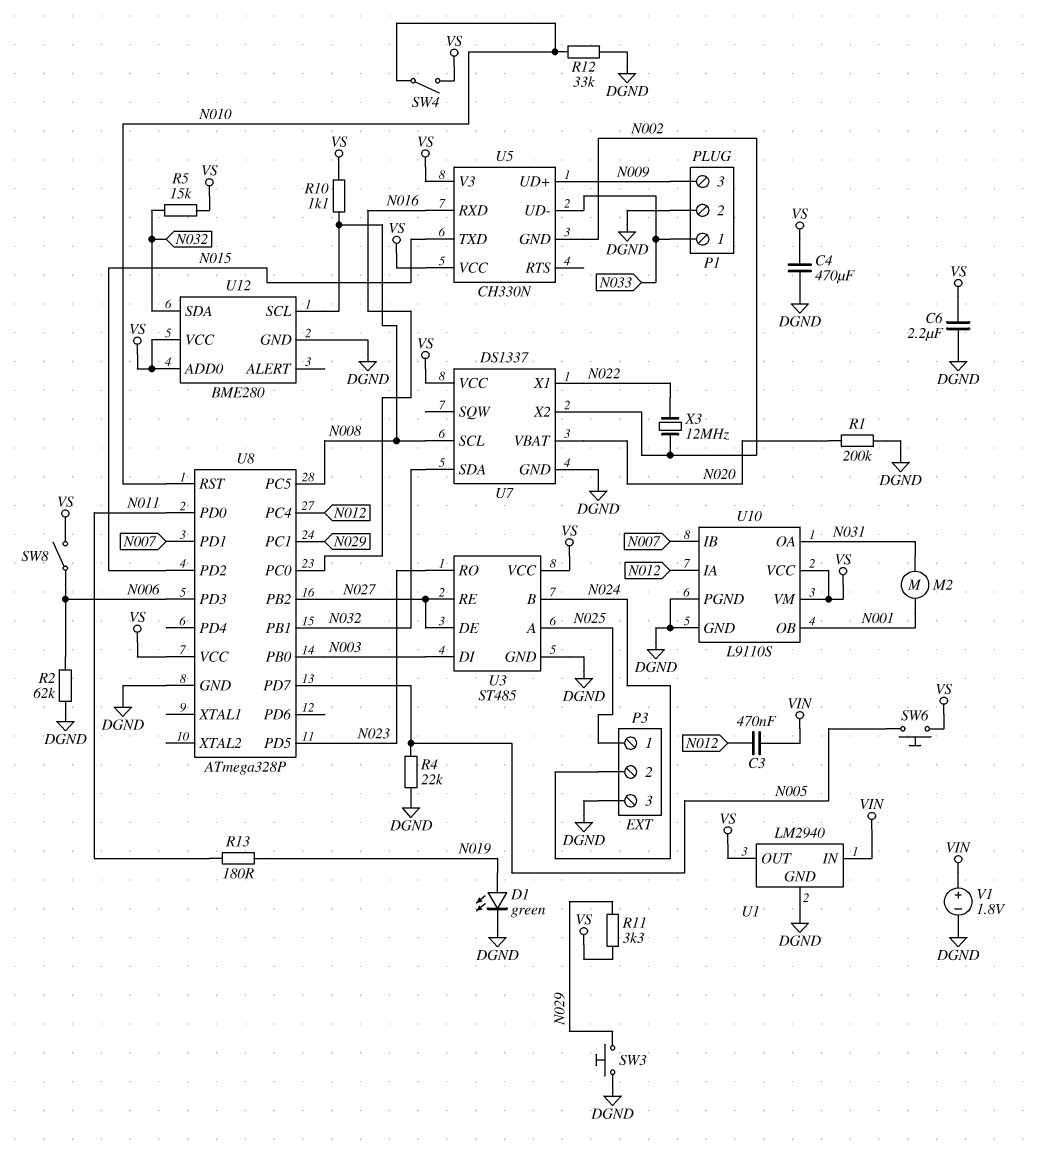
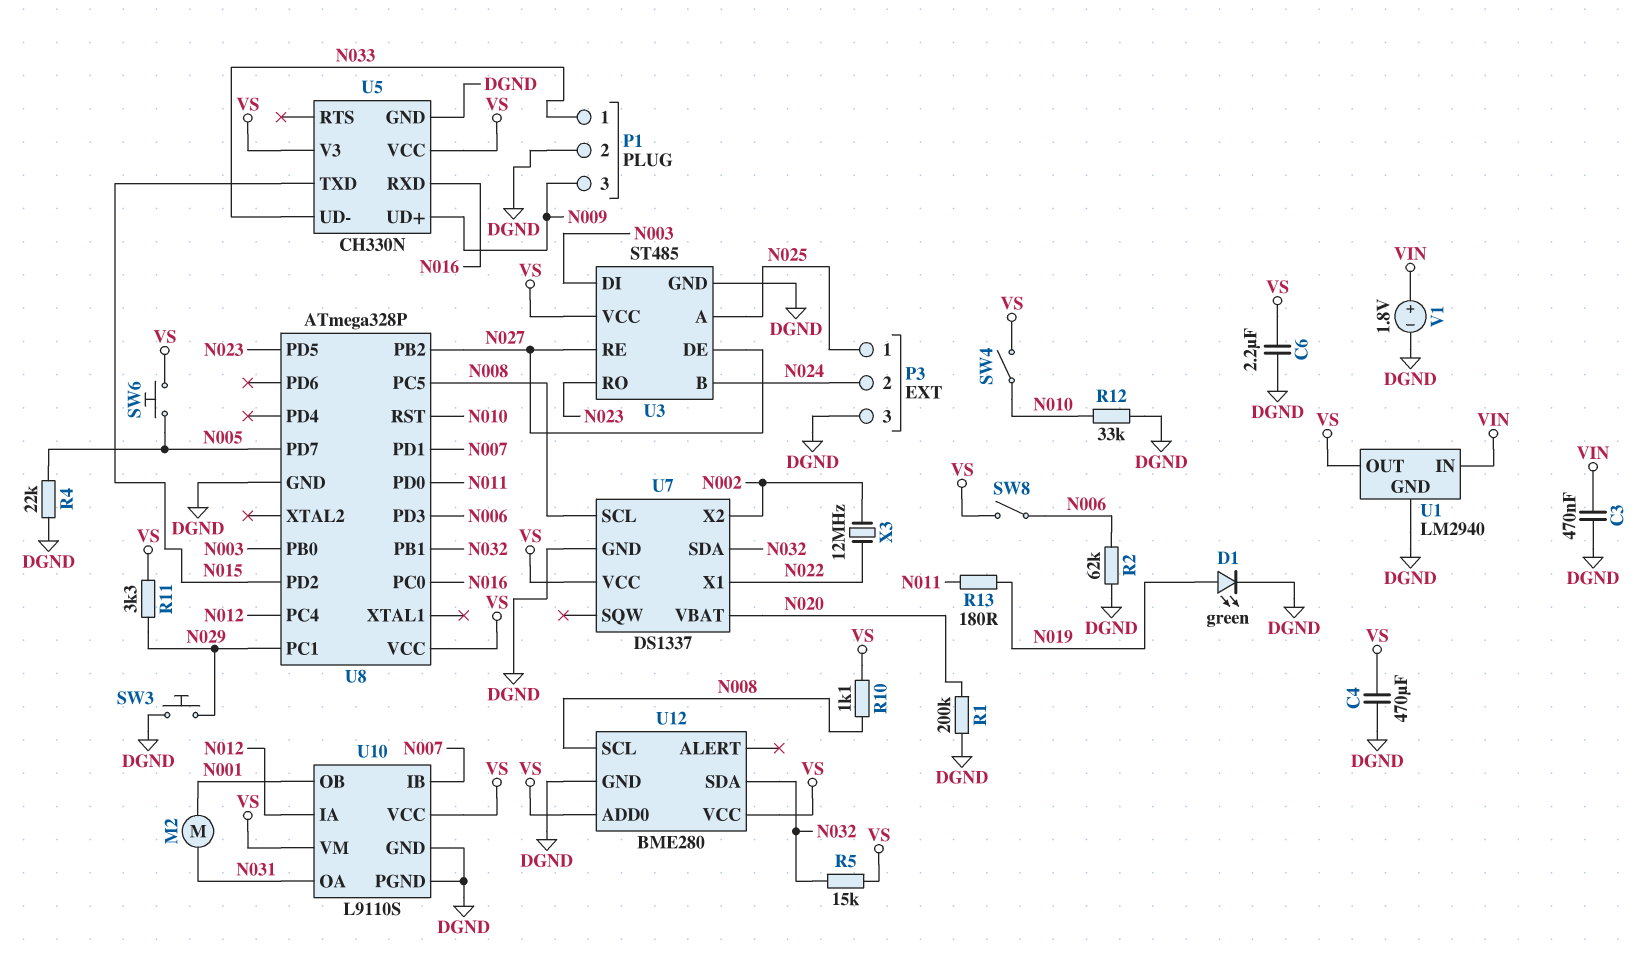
C3: 470nF (N012, VIN) -> 470nF (DGND, VIN)
U5 pin GND: N002 -> DGND

